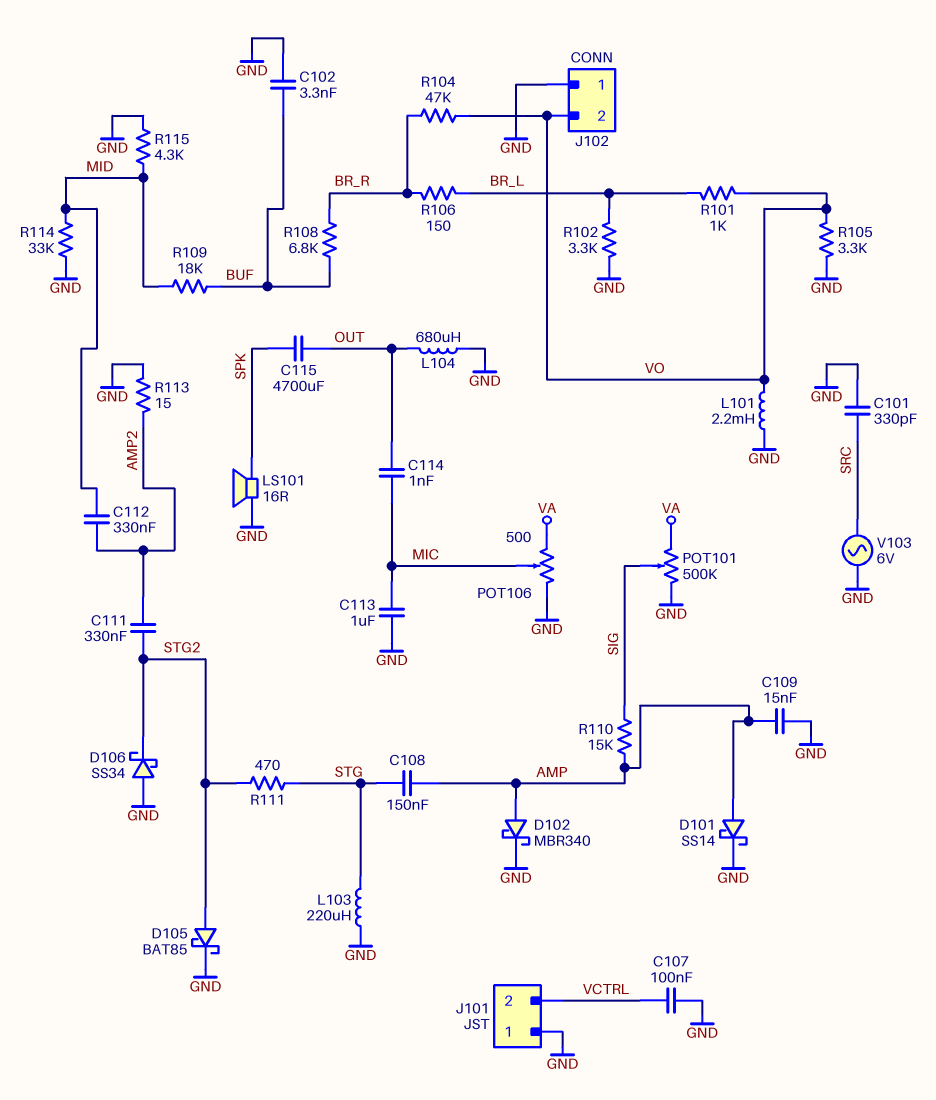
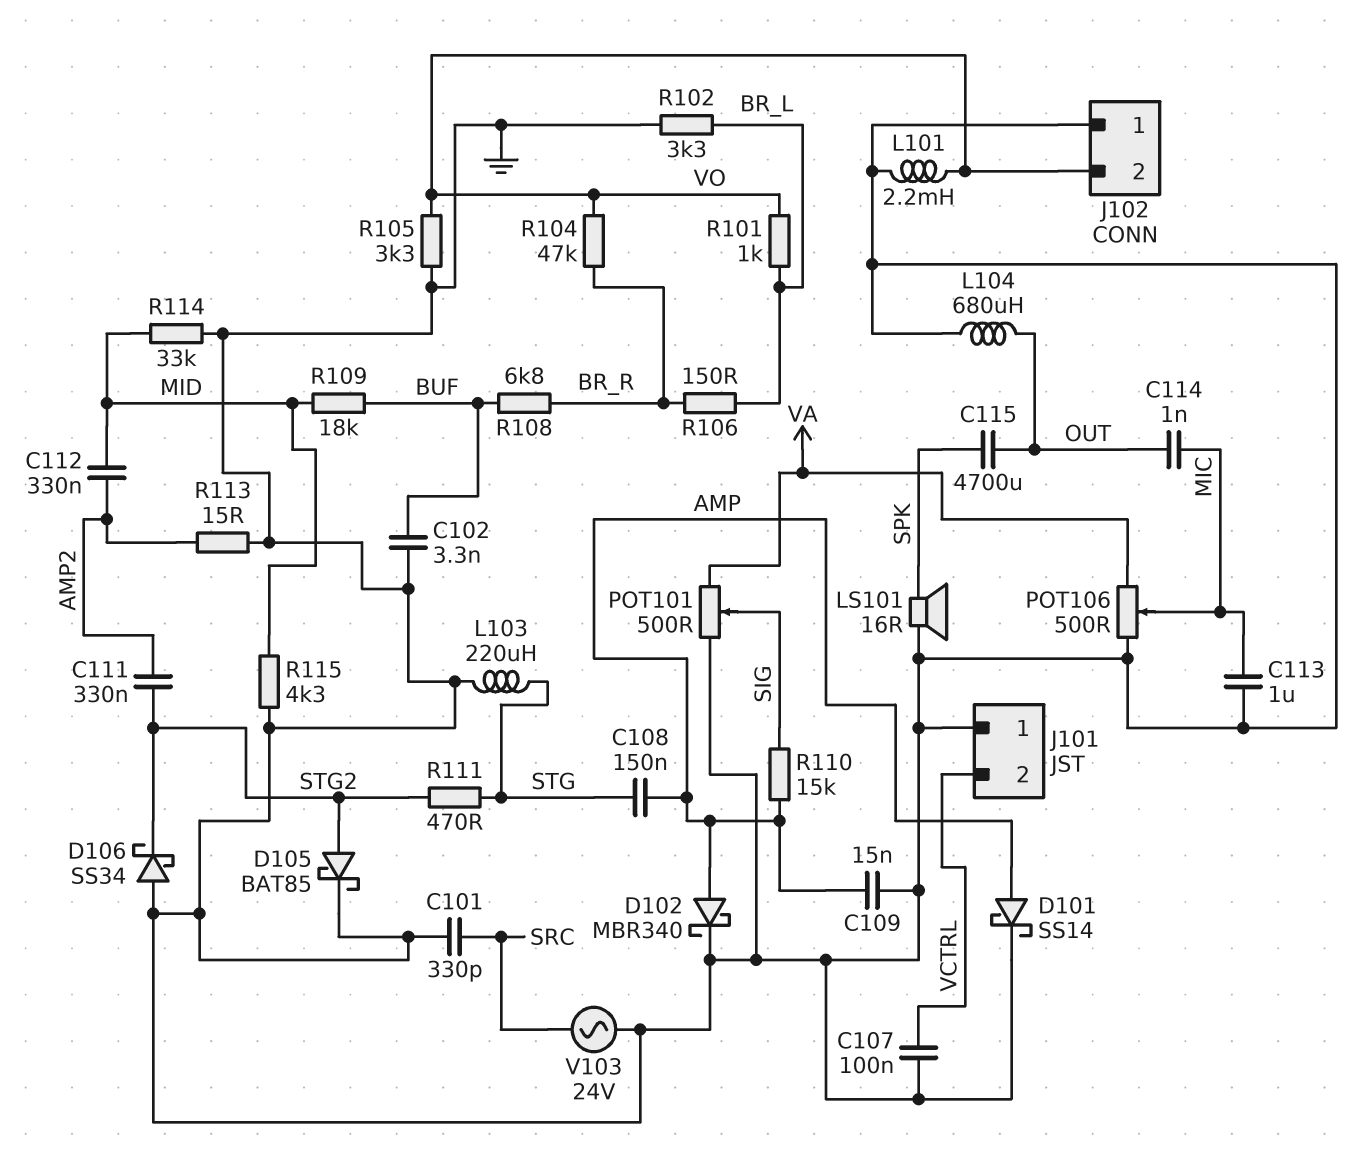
POT101: 500k (GND, VA, wiper SIG) -> 500 (GND, VA, wiper SIG)
V103: AC 6V (GND, SRC) -> AC 24V (GND, SRC)

